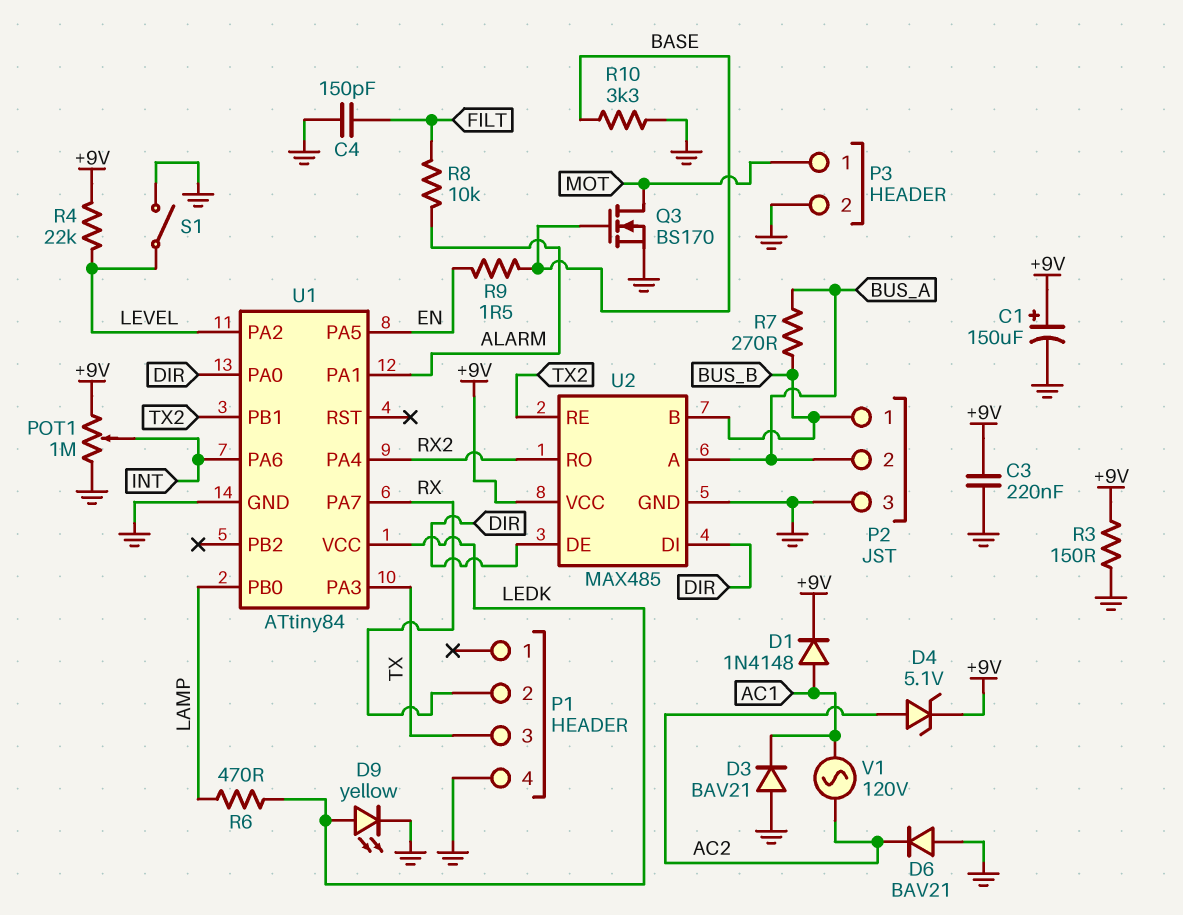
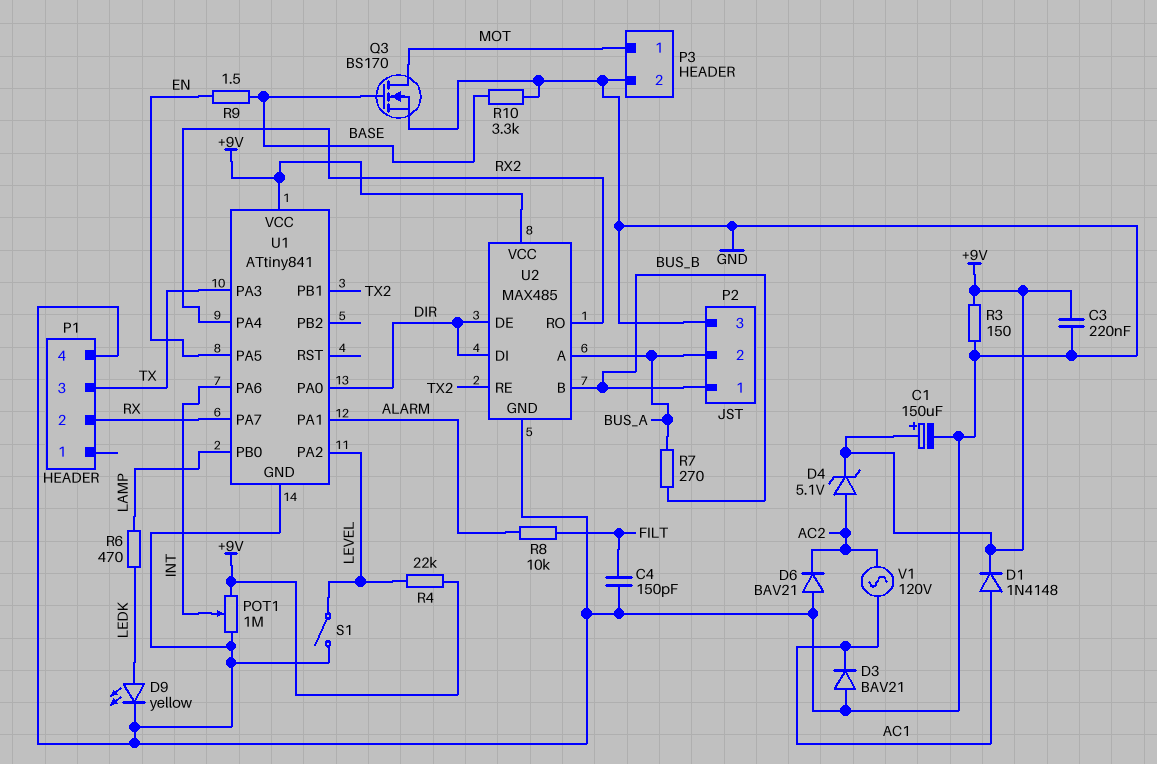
U1: ATtiny84 -> ATtiny841
U1 pin VCC: LEDK -> +9V

